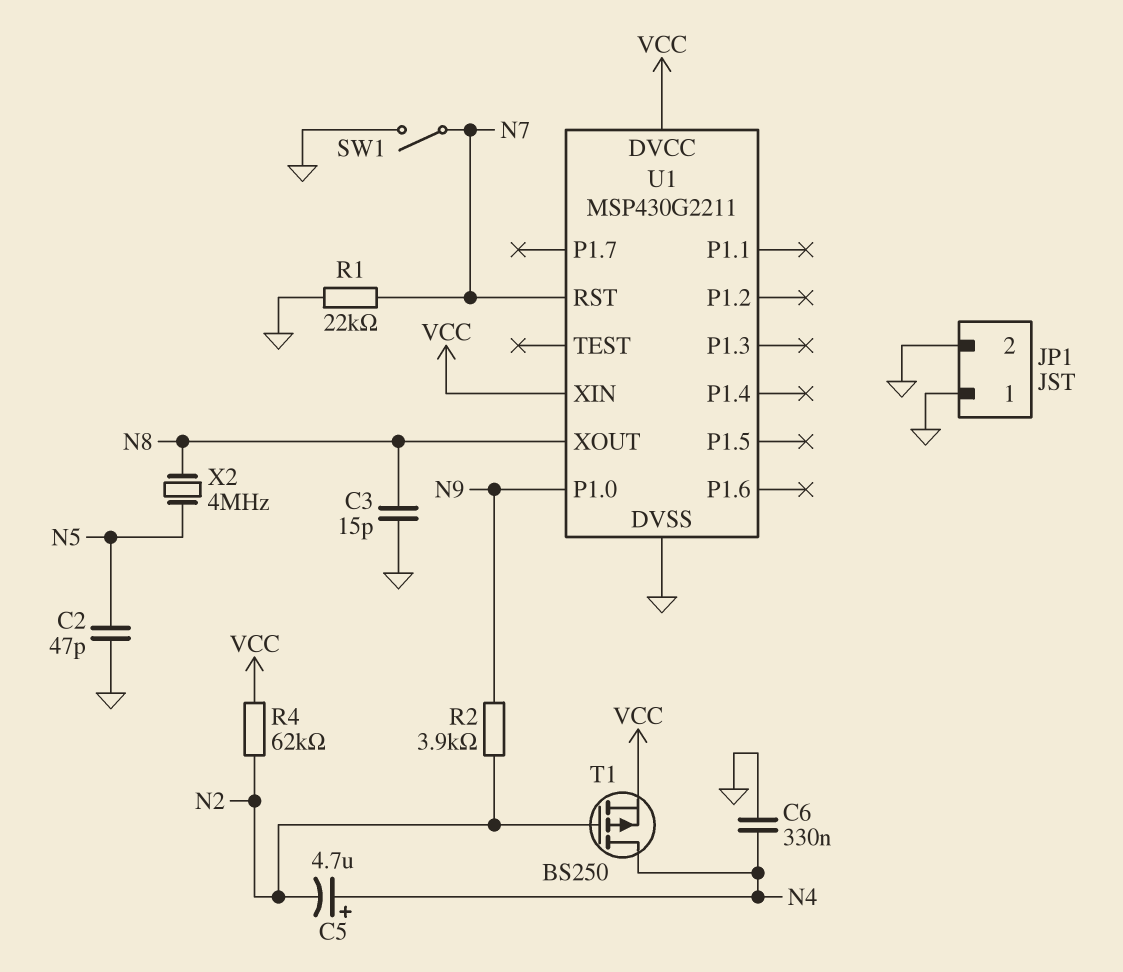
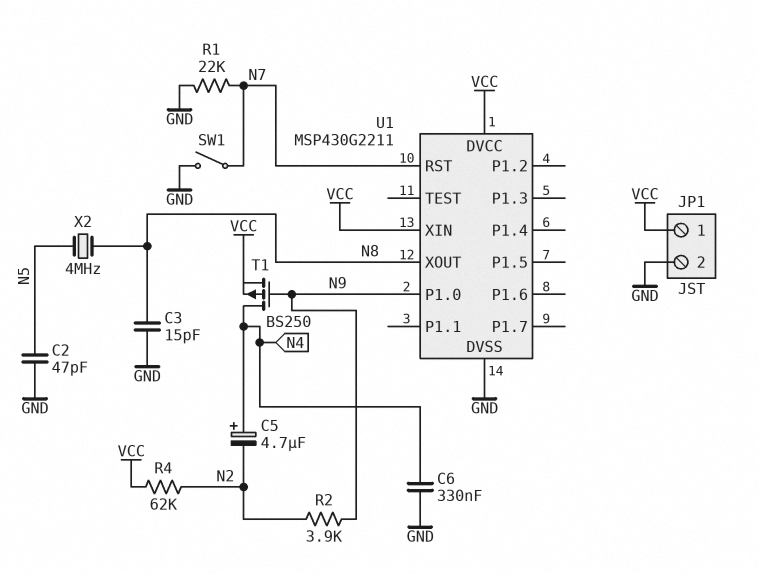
JP1 pin 1: GND -> VCC
T1: PMOS BS250 (G N2, D N4, S VCC) -> PMOS BS250 (G N9, D N4, S VCC)

